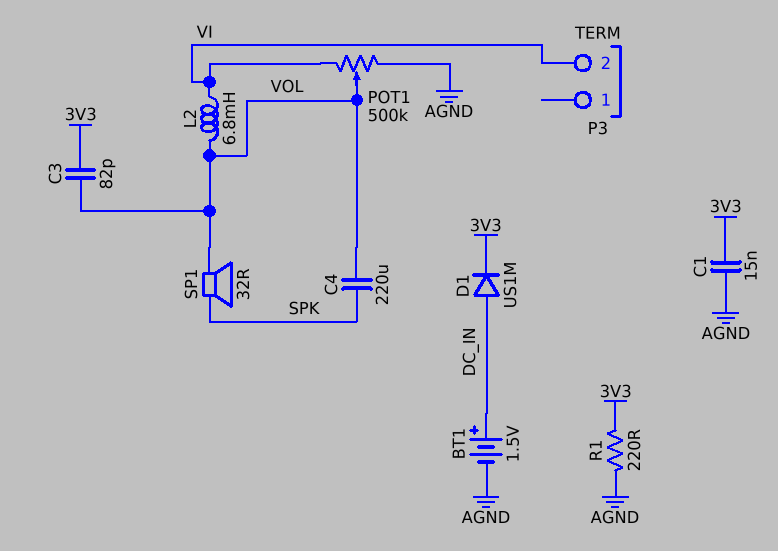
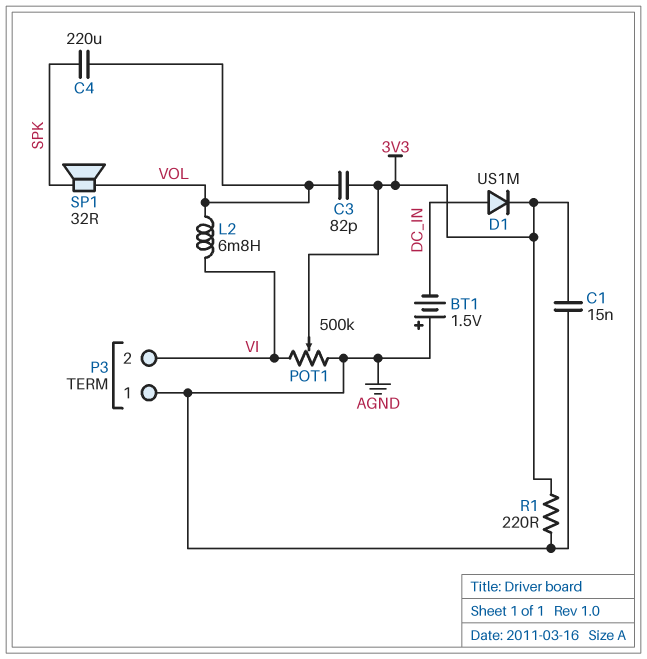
BT1: 1.5V (plus DC_IN, minus AGND) -> 1.5V (plus AGND, minus DC_IN)
P3 pin 1: none -> AGND
POT1: 500k (AGND, VI, wiper VOL) -> 500k (AGND, VI, wiper 3V3)

